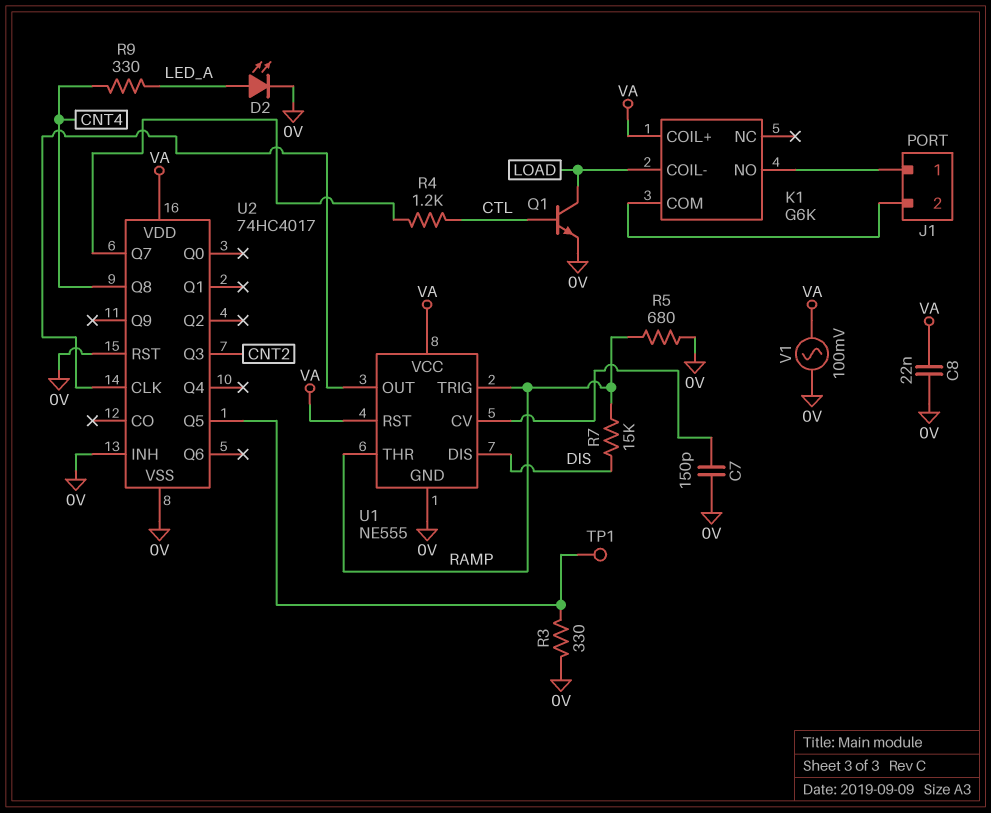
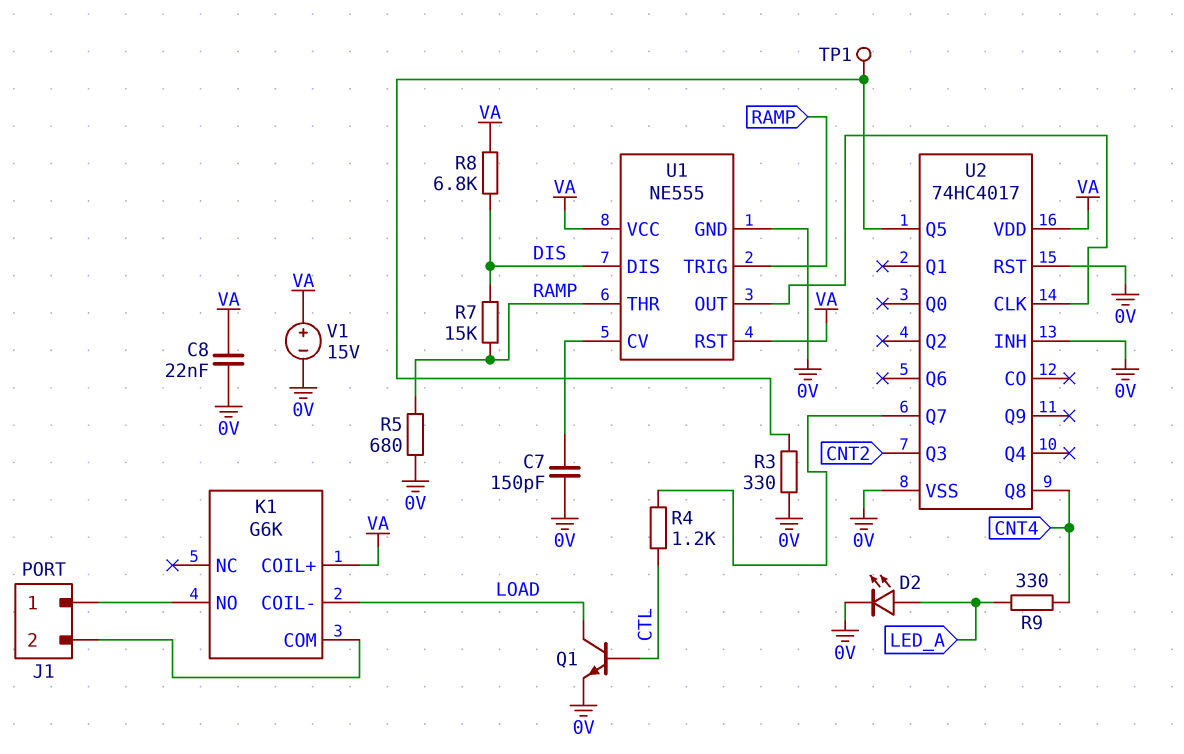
R8: none -> 6.8k (DIS, VA)
V1: AC 100mV (0V, VA) -> 15V (plus VA, minus 0V)

